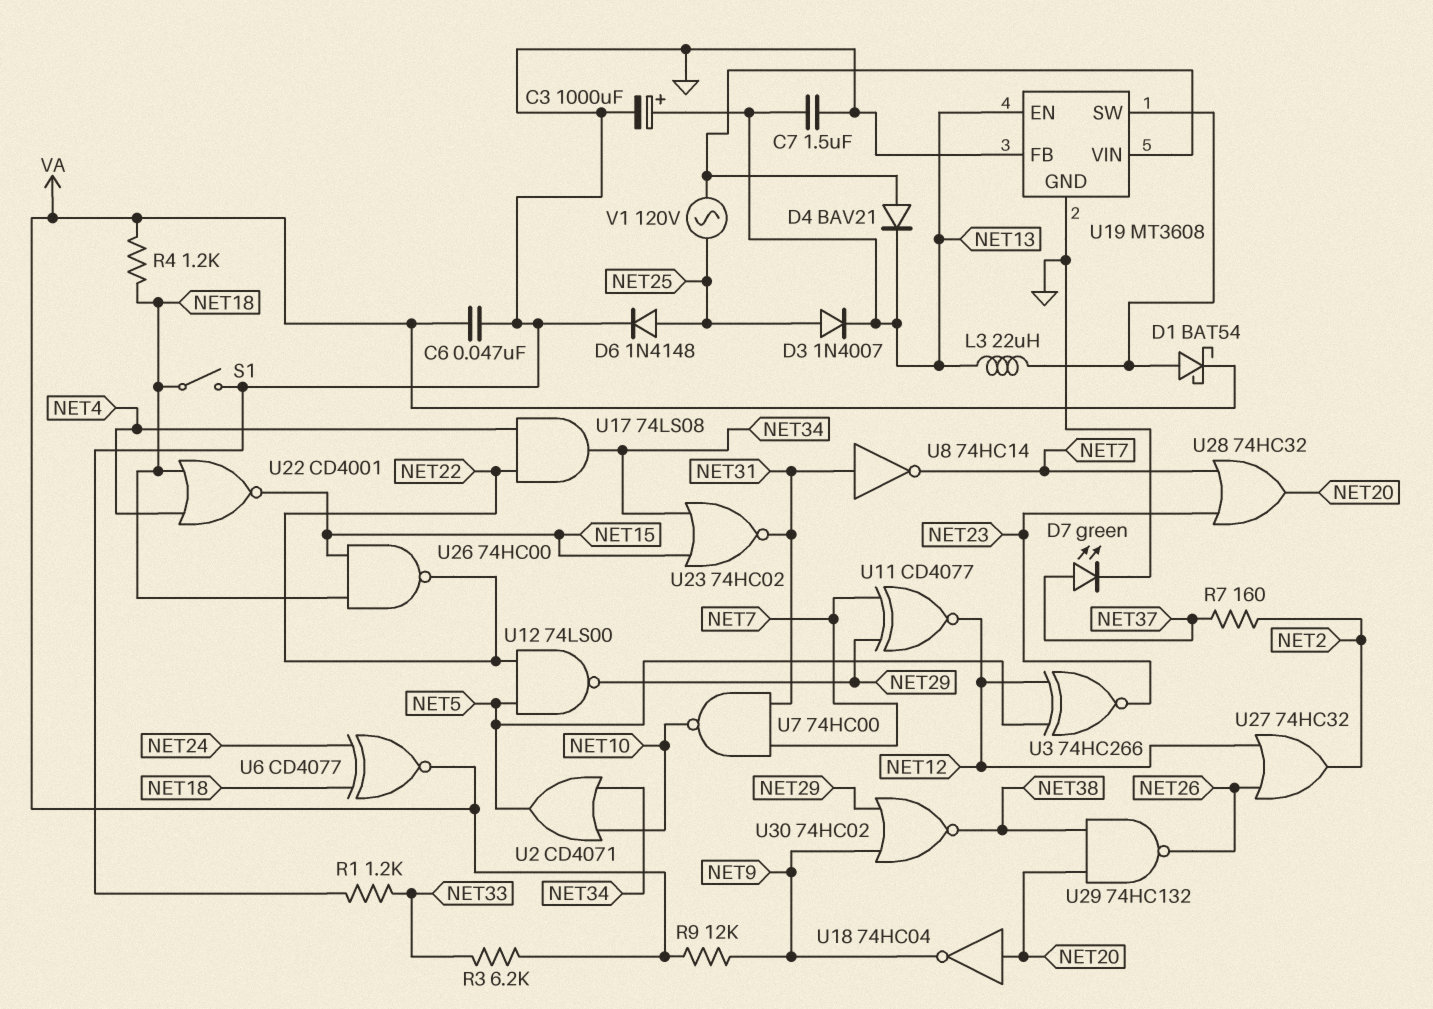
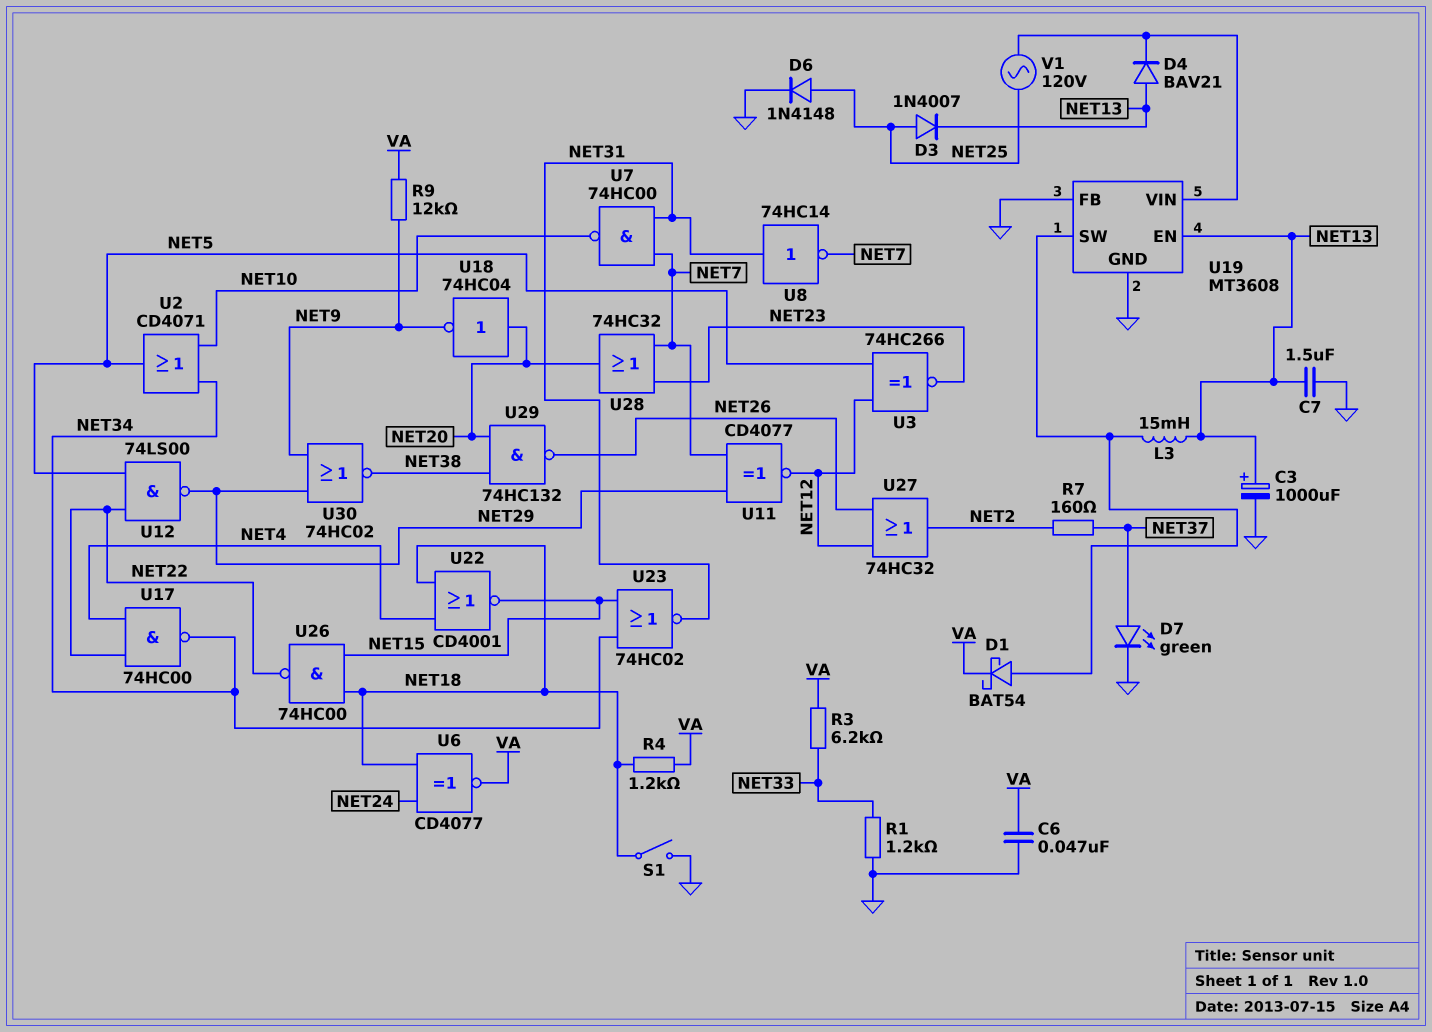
D4: diode BAV21 (A U19/VIN, K NET13) -> diode BAV21 (A NET13, K U19/VIN)
L3: 22uH (NET13, U19/SW) -> 15mH (NET13, U19/SW)
U17: AND 74LS08 (in NET4, in NET22, out NET34) -> NAND 74HC00 (in NET4, in NET22, out NET34)

